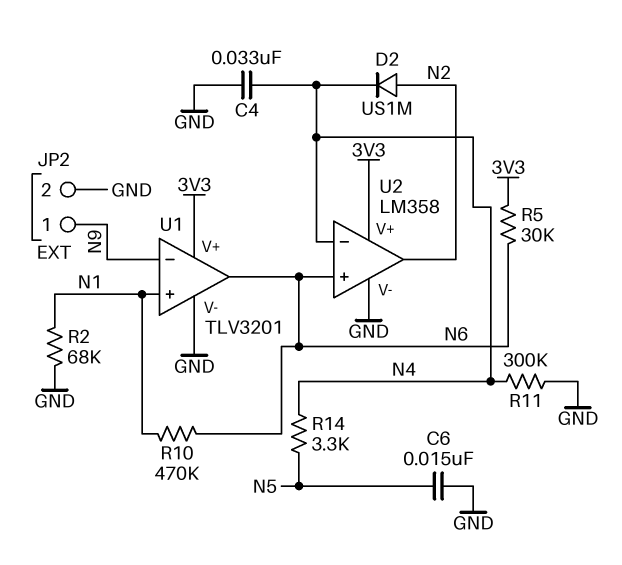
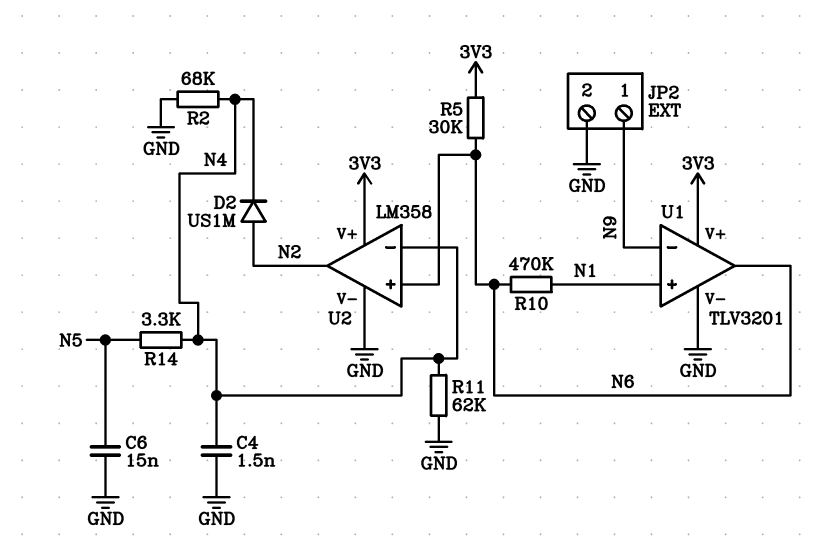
C4: 33nF (GND, N4) -> 1.5nF (GND, N4)
R2: 68k (GND, N1) -> 68k (GND, N4)
R11: 300k (GND, N4) -> 62k (GND, N4)

